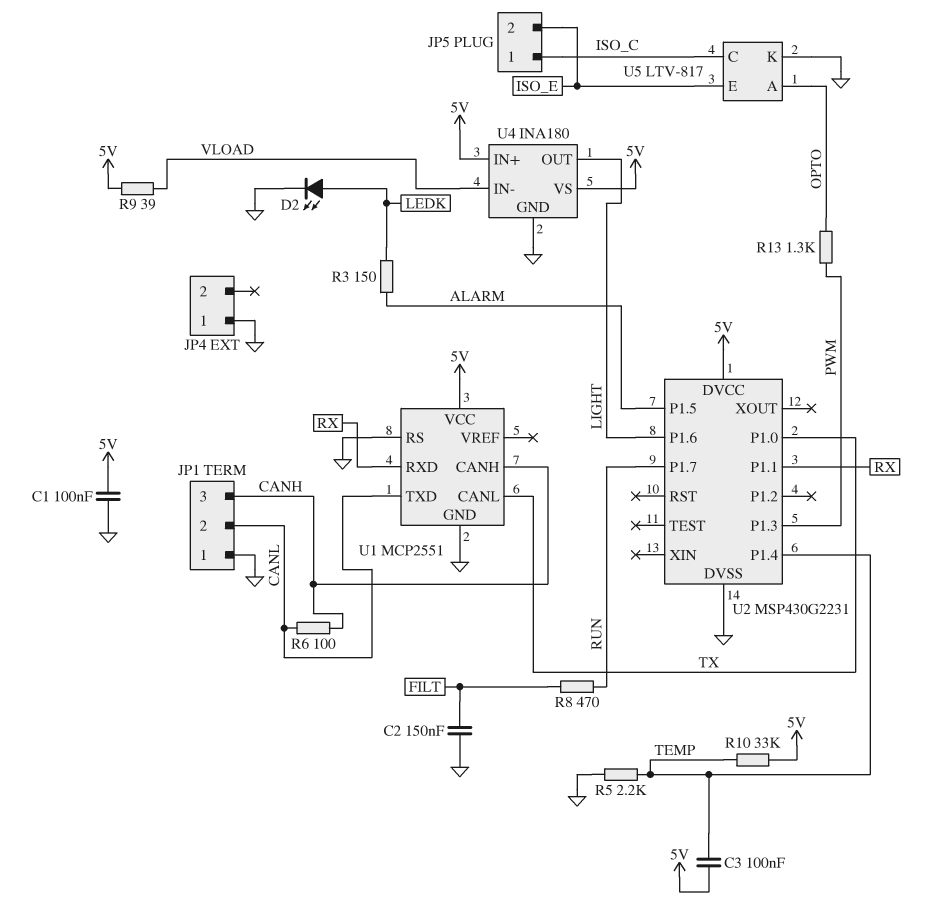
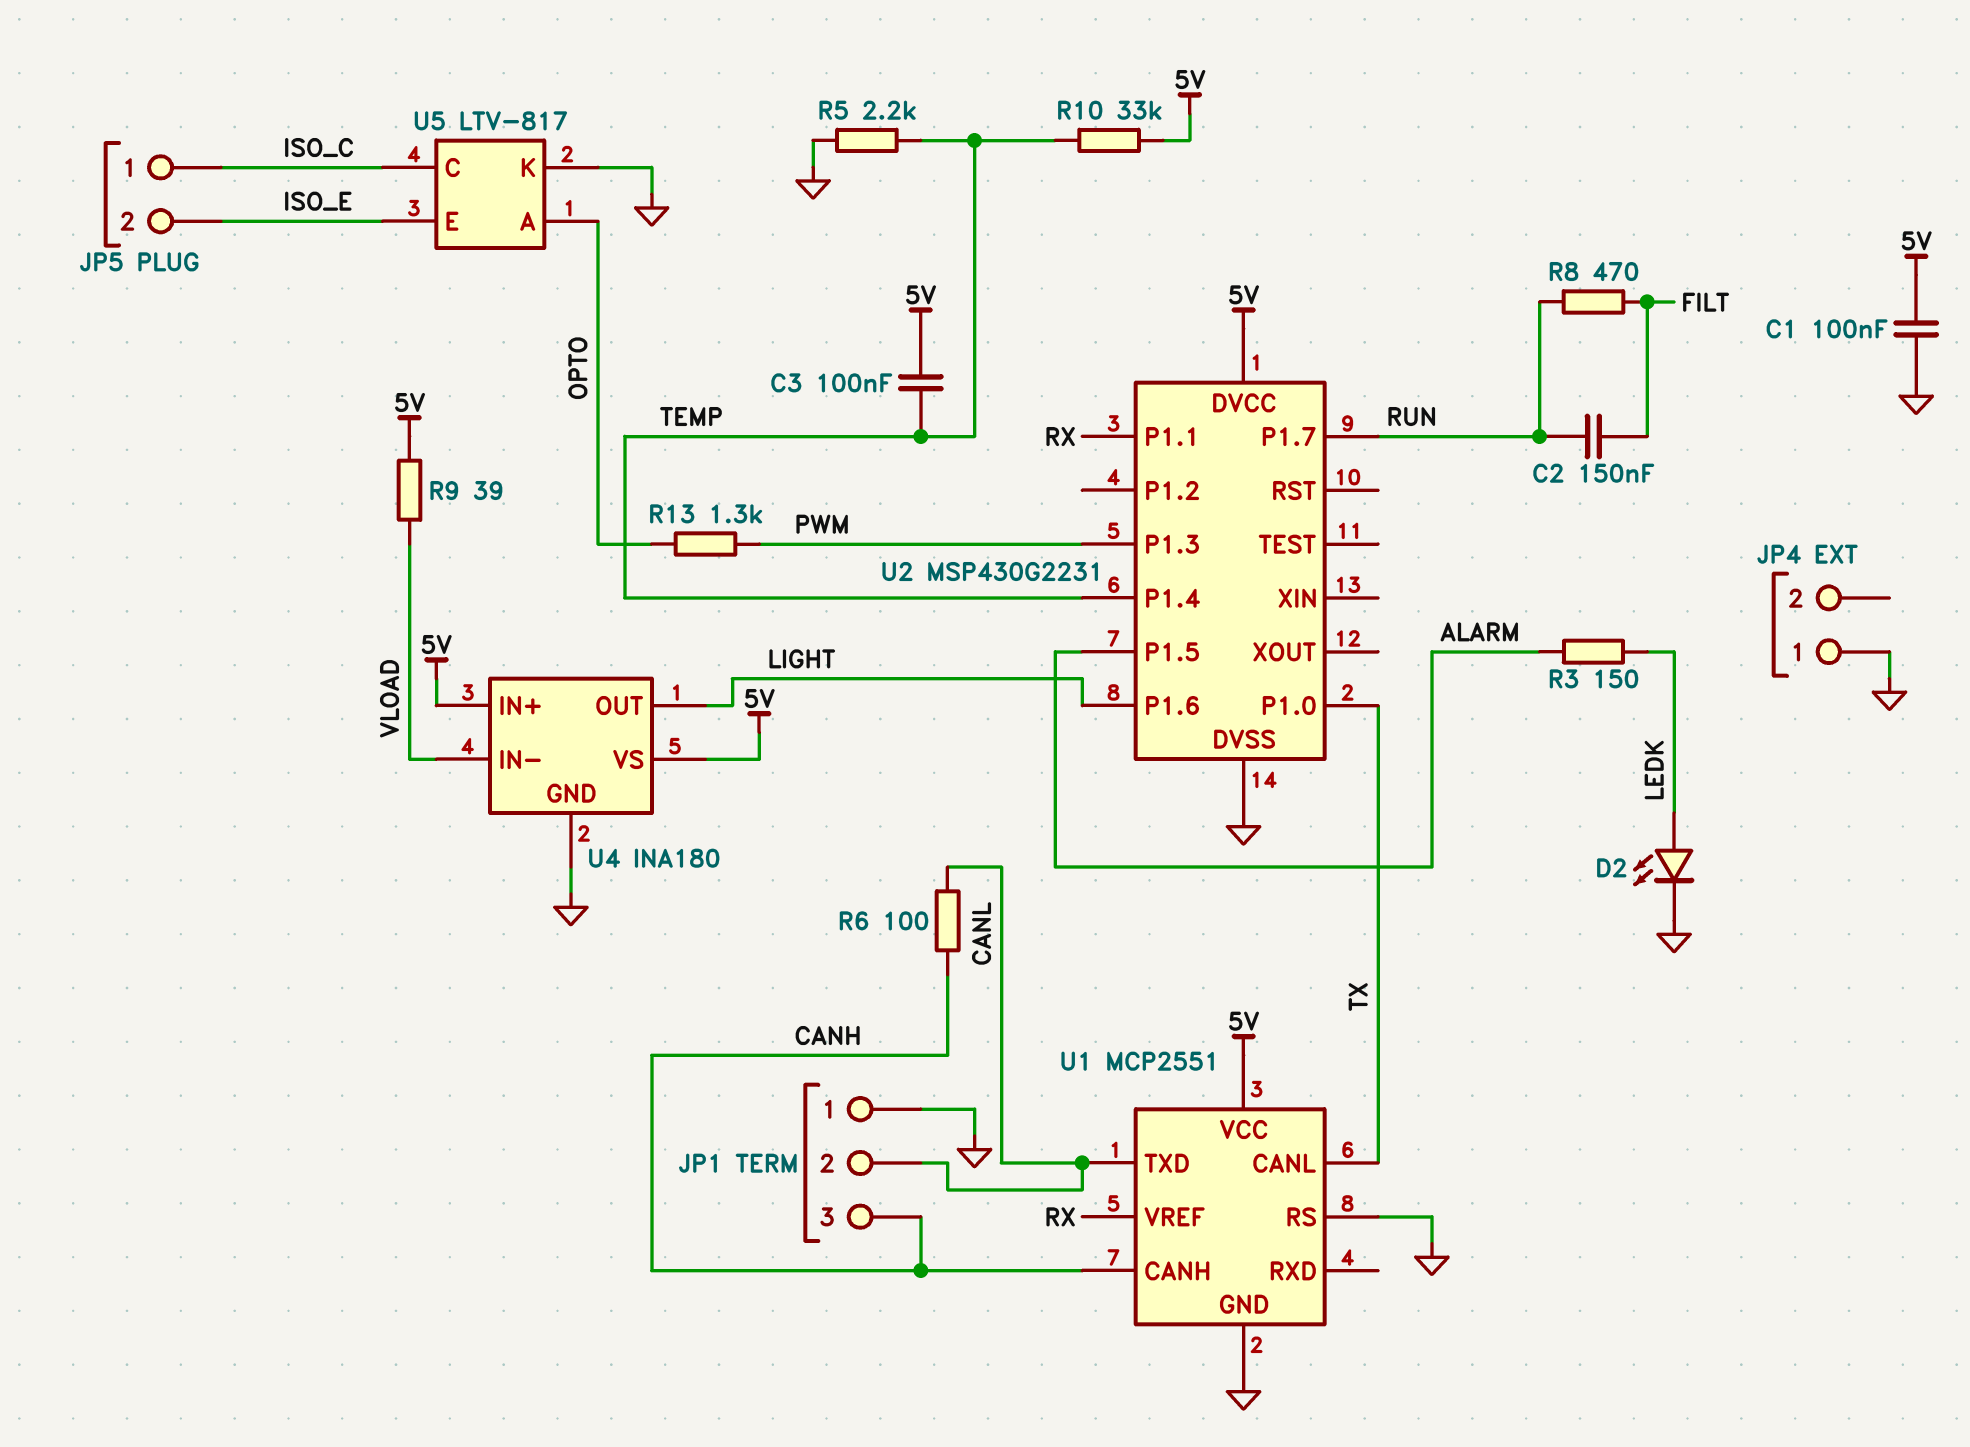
C2: 150nF (FILT, GND) -> 150nF (FILT, RUN)
U1 pin RXD: RX -> none
U1 pin VREF: none -> RX

